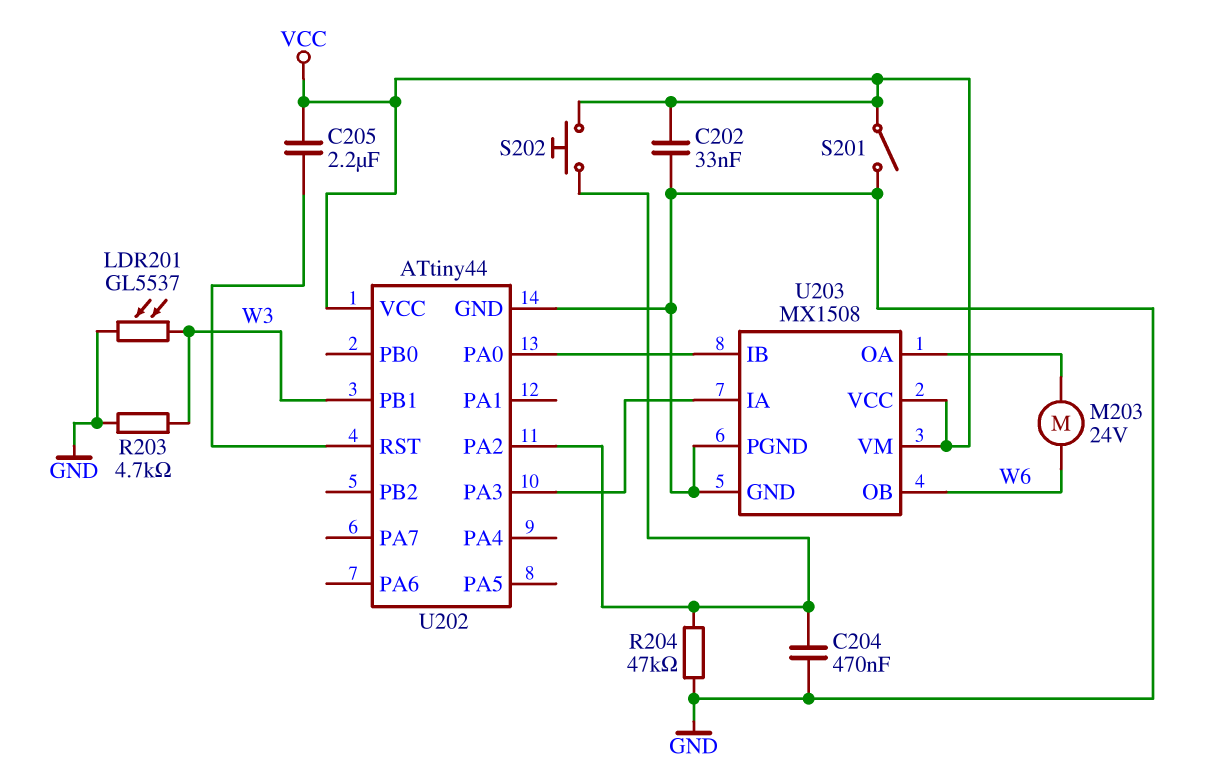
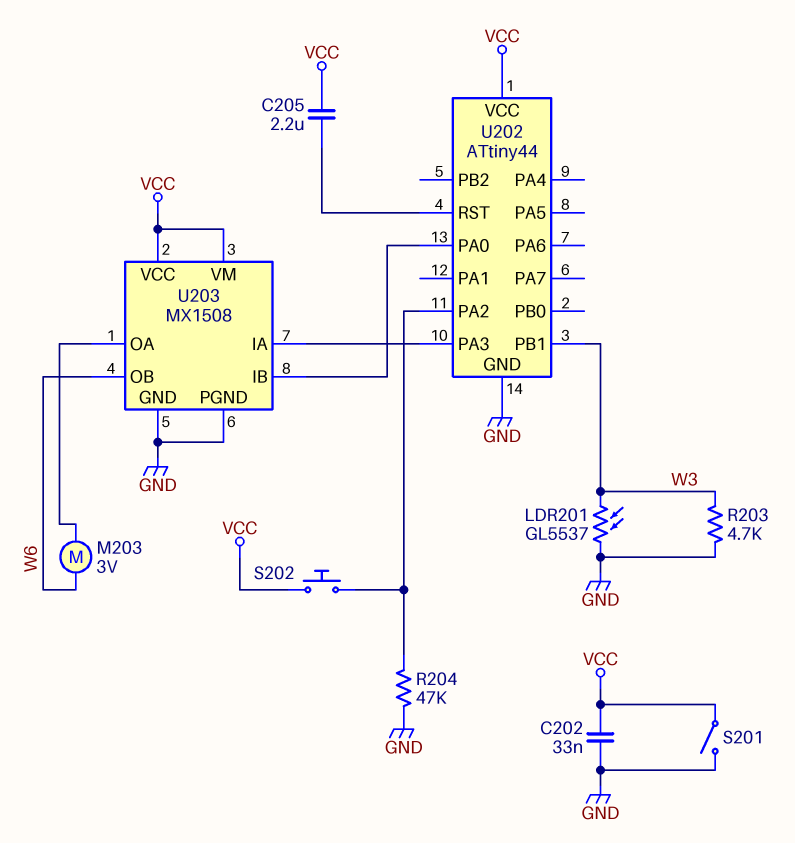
C204: 470nF (GND, U202/PA2) -> none
M203: motor 24V (U203/OA, W6) -> motor 3V (U203/OA, W6)

